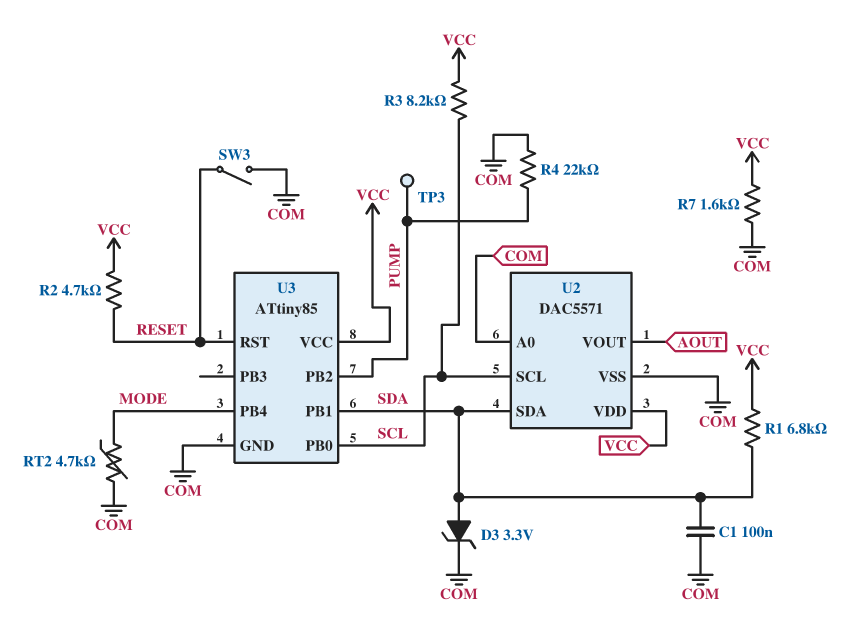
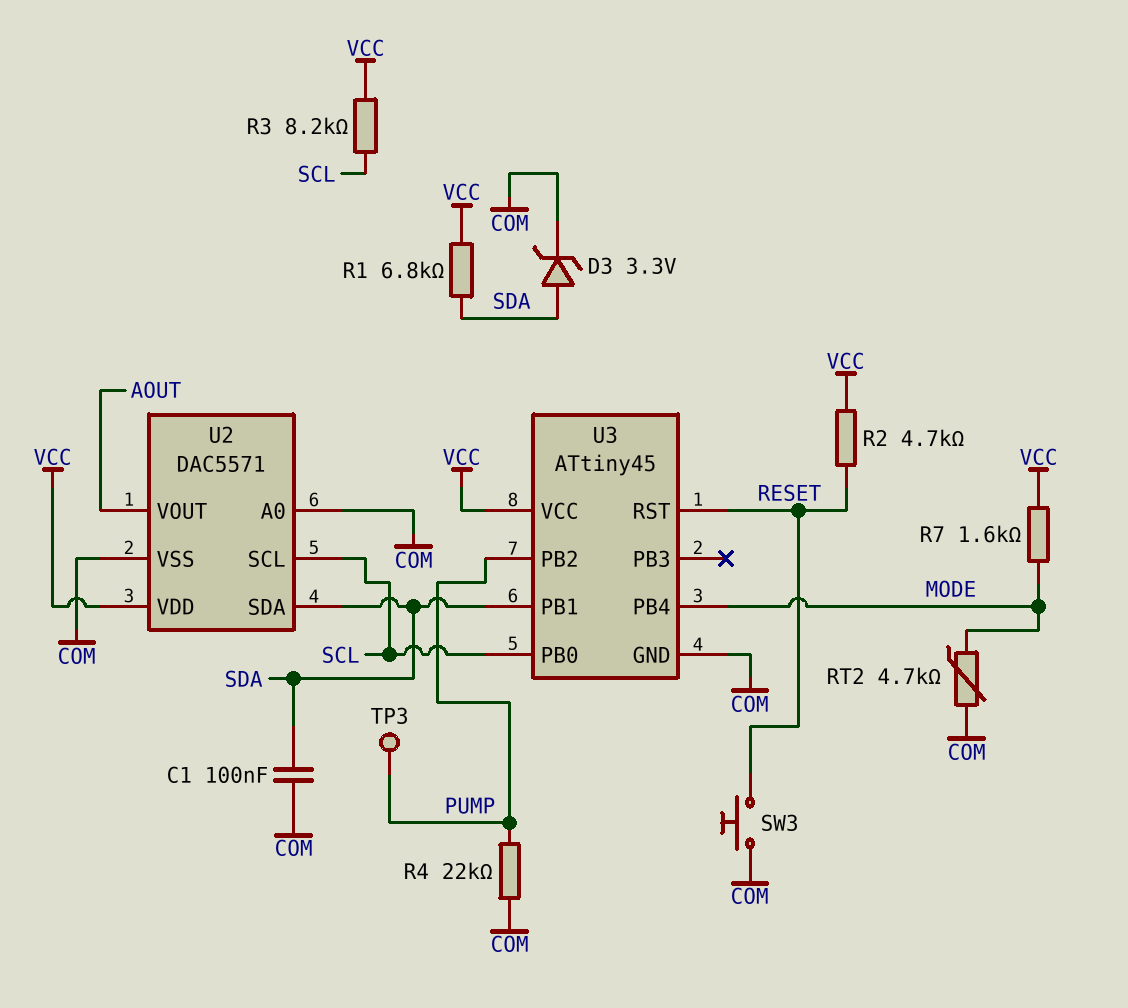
R7: 1.6k (COM, VCC) -> 1.6k (MODE, VCC)
SW3: switch (COM, RESET) -> button (COM, RESET)
U3: ATtiny85 -> ATtiny45

